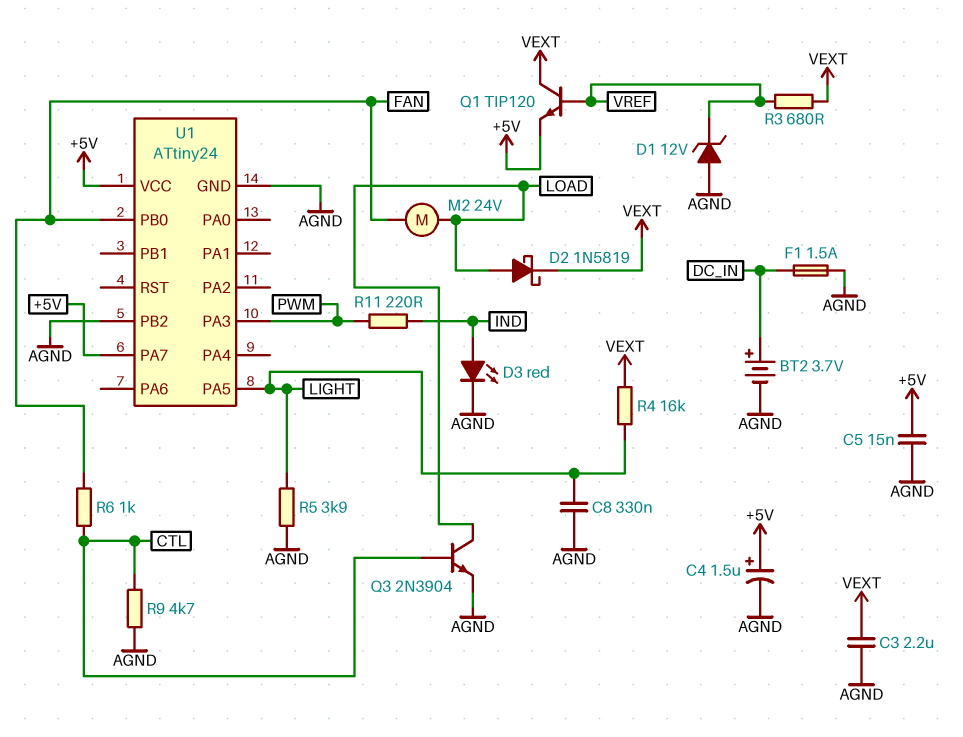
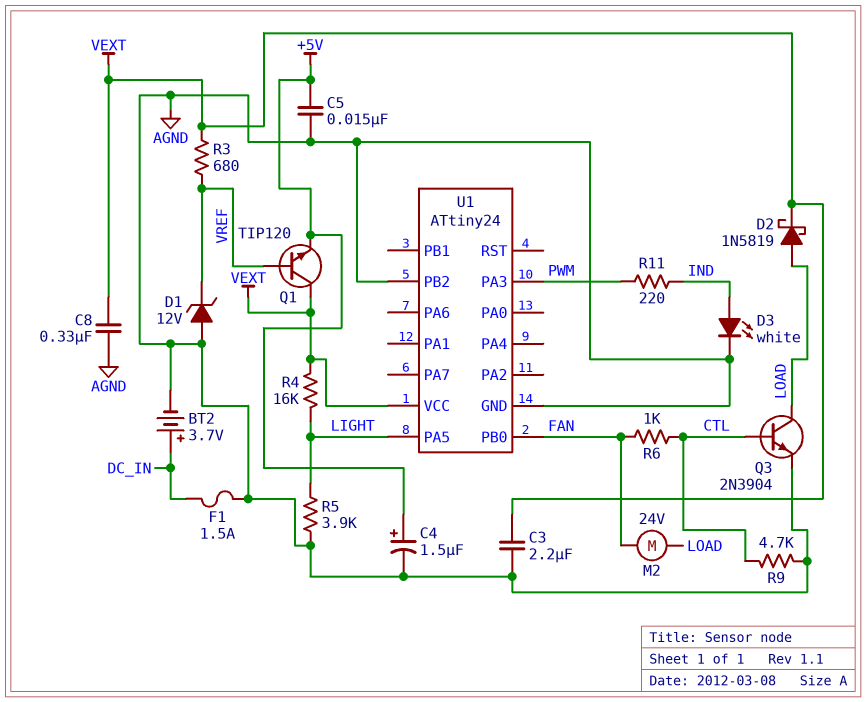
C8: 330nF (AGND, LIGHT) -> 330nF (AGND, VEXT)
D3: LED red (A IND, K AGND) -> LED white (A IND, K AGND)
U1 pin PA7: +5V -> none
U1 pin VCC: +5V -> VEXT

